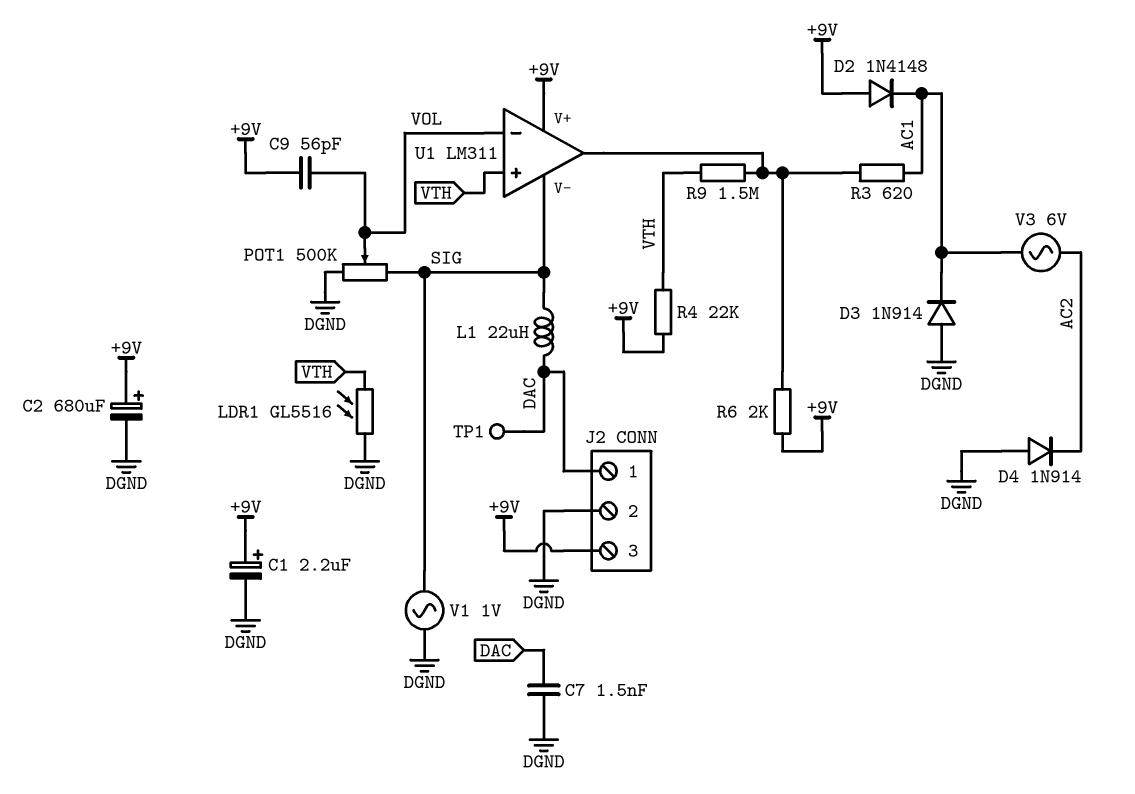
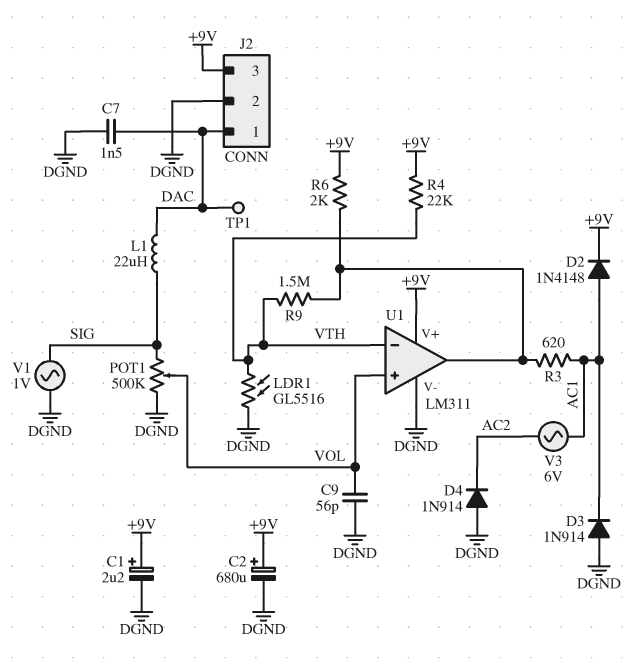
C9: 56pF (+9V, VOL) -> 56pF (DGND, VOL)
D2: diode 1N4148 (A +9V, K AC1) -> diode 1N4148 (A AC1, K +9V)
U1 pin V-: SIG -> DGND
U1 pin in+: VTH -> VOL
U1 pin in-: VOL -> VTH

